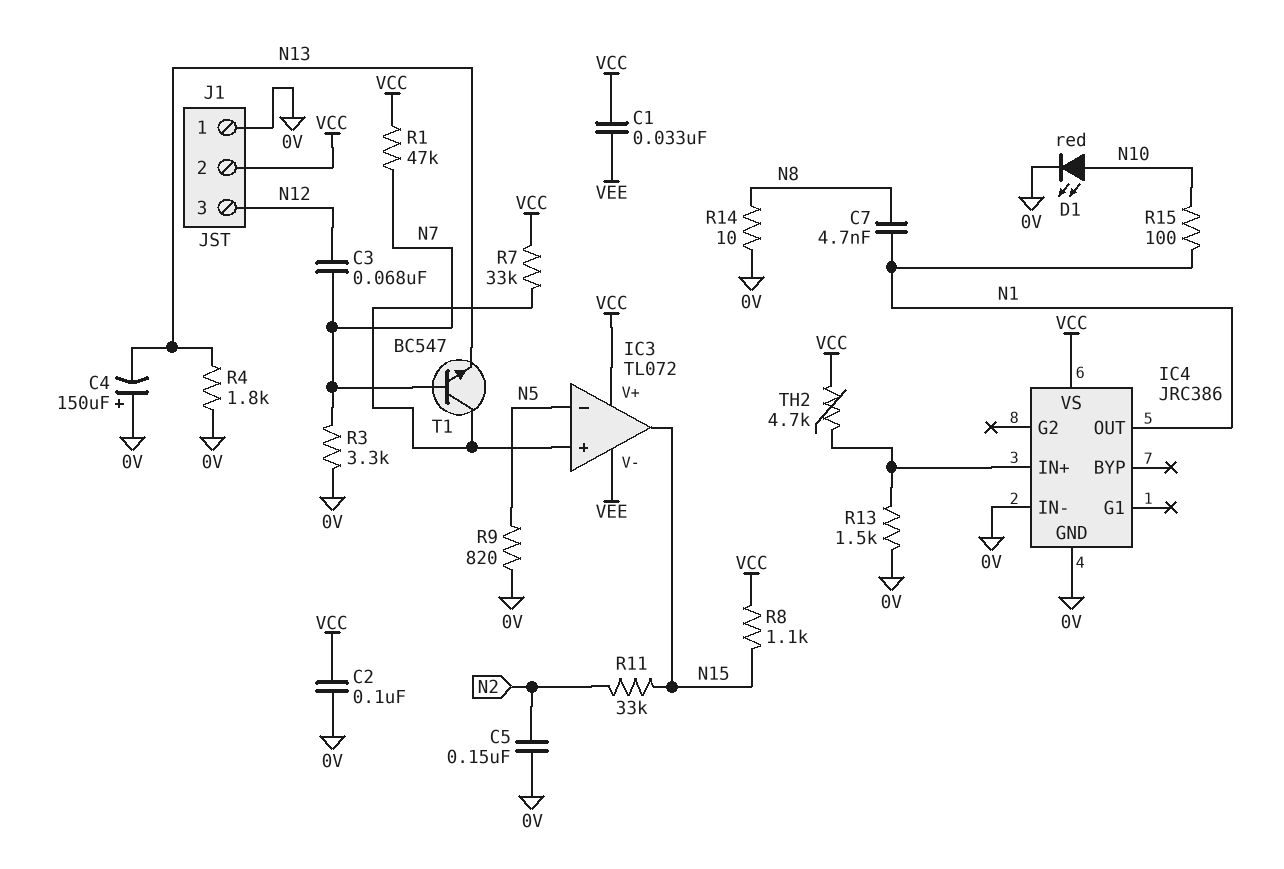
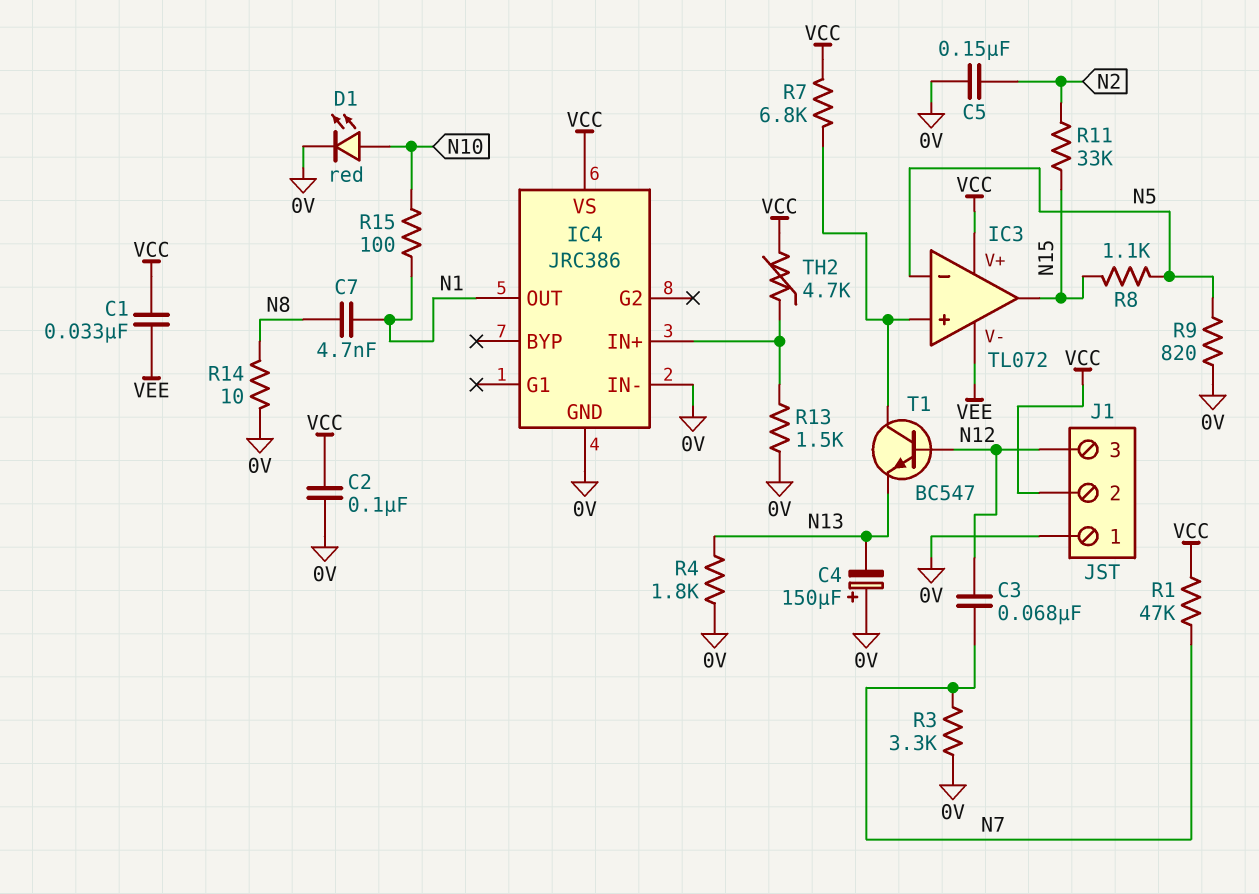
R7: 33k (IC3/in+, VCC) -> 6.8k (IC3/in+, VCC)
R8: 1.1k (N15, VCC) -> 1.1k (N5, N15)
T1: NPN BC547 (B N7, C IC3/in+, E N13) -> NPN BC547 (B N12, C IC3/in+, E N13)

